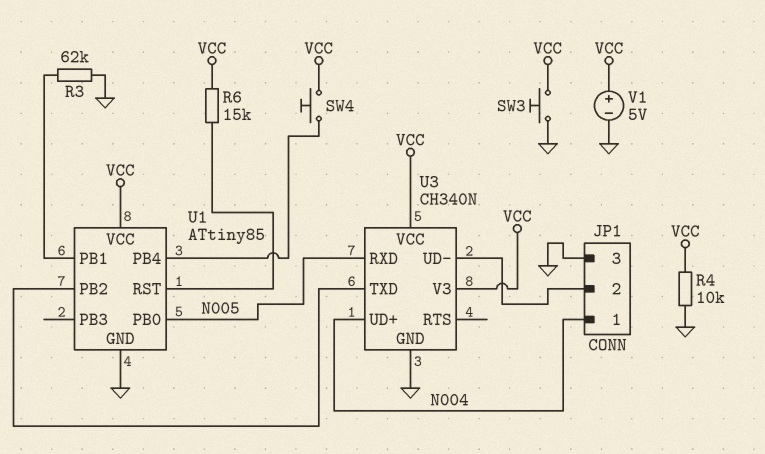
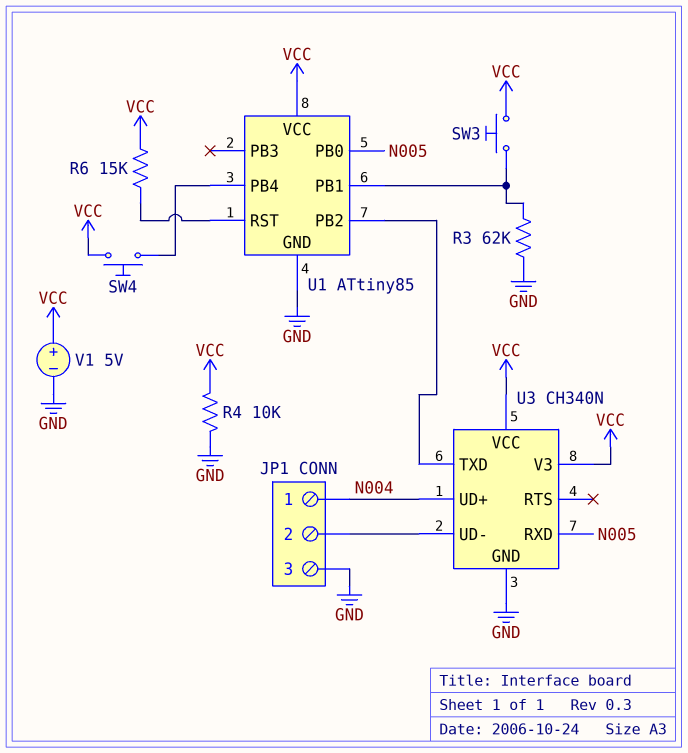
SW3: button (GND, VCC) -> button (U1/PB1, VCC)

